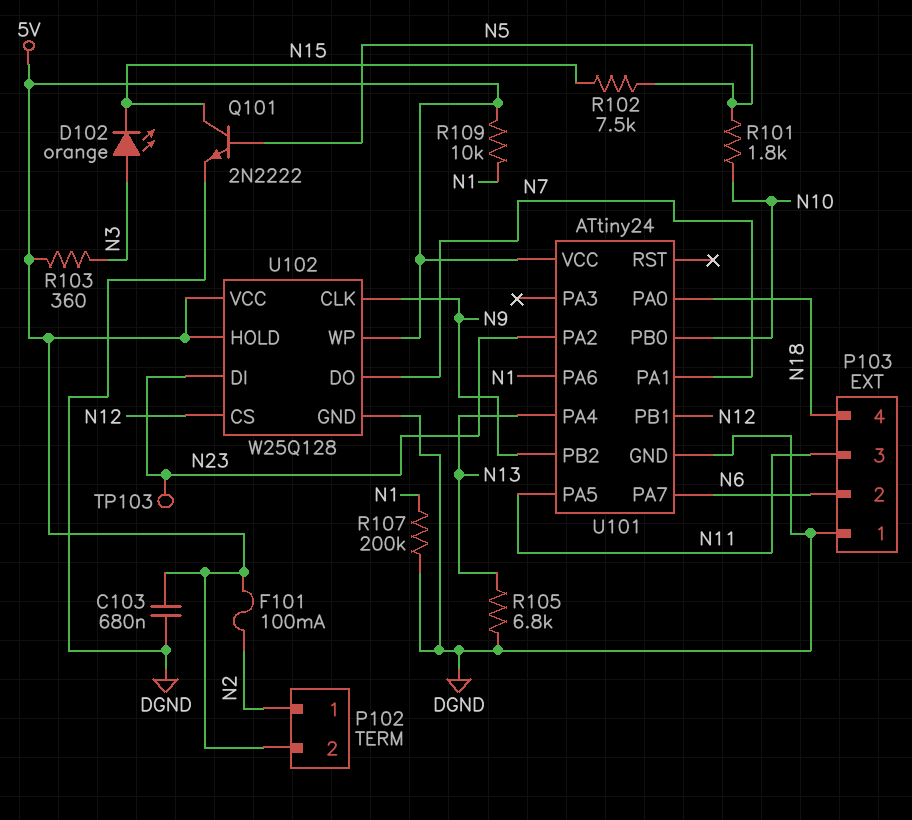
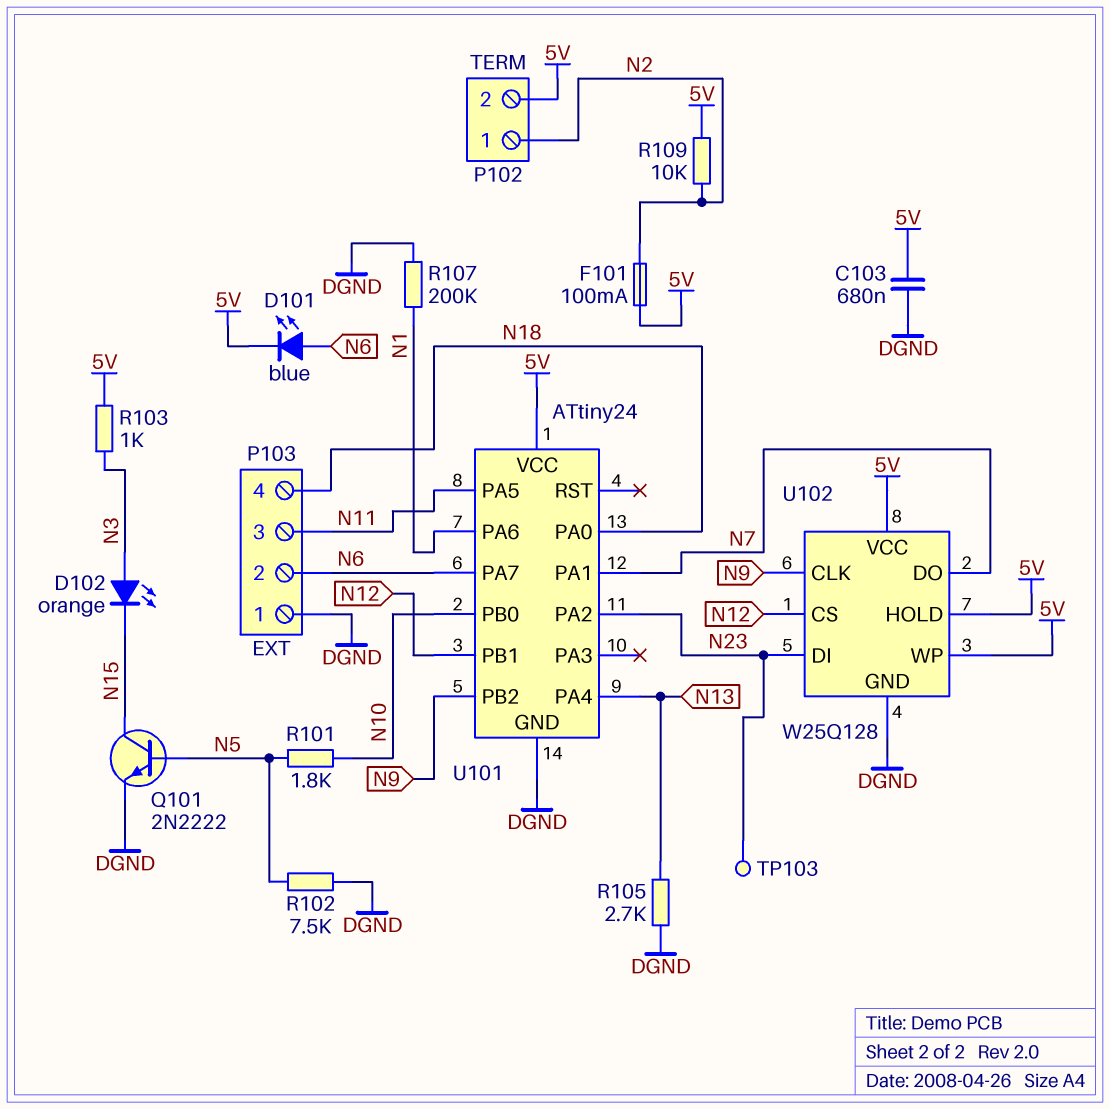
D101: none -> LED blue (A N6, K 5V)
R102: 7.5k (N5, N15) -> 7.5k (DGND, N5)
R103: 360 (5V, N3) -> 1k (5V, N3)
R105: 6.8k (DGND, N13) -> 2.7k (DGND, N13)
R109: 10k (5V, N1) -> 10k (5V, N2)

